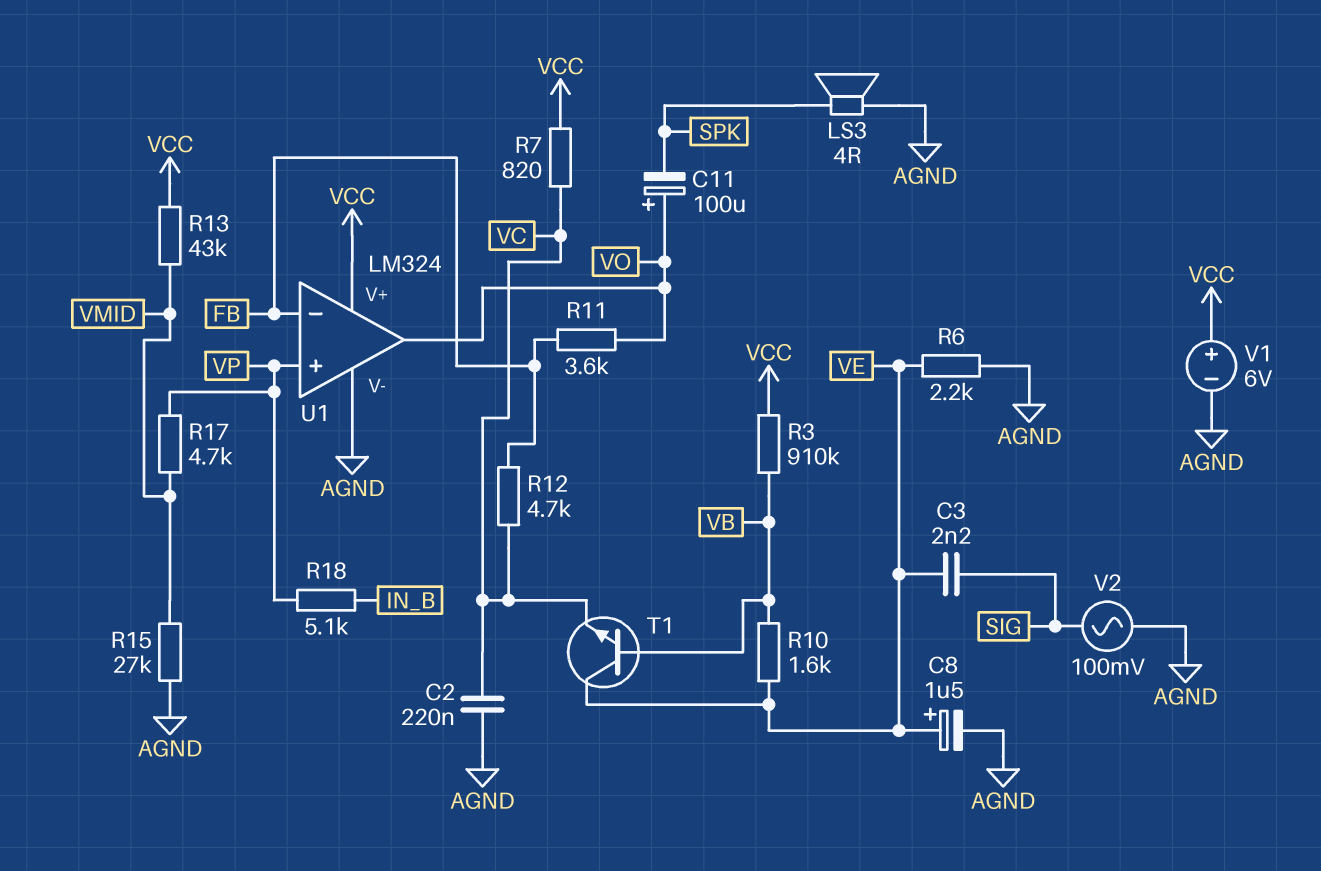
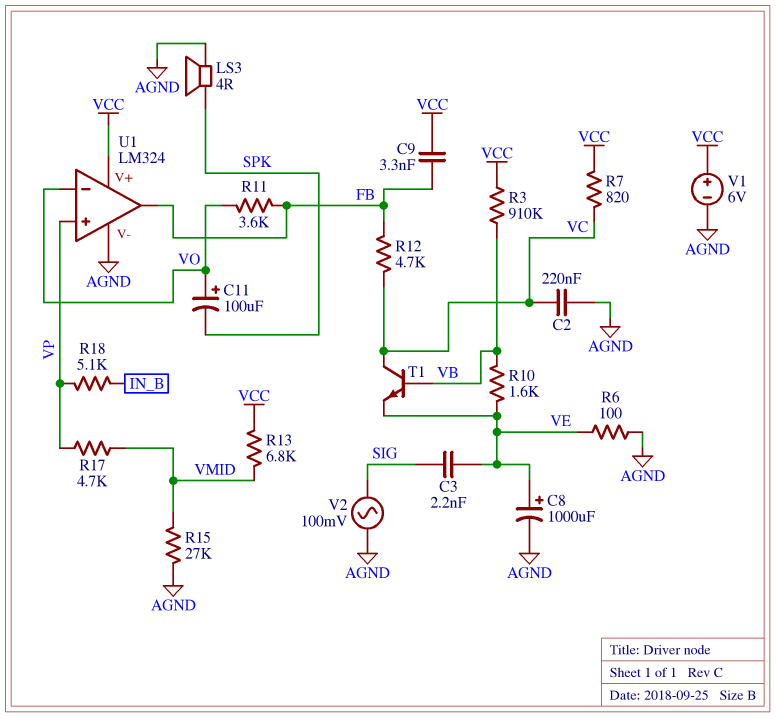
C8: 1.5uF (plus VE, minus AGND) -> 1000uF (plus VE, minus AGND)
C9: none -> 3.3nF (FB, VCC)
R6: 2.2k (AGND, VE) -> 100 (AGND, VE)
R13: 43k (VCC, VMID) -> 6.8k (VCC, VMID)
T1: NPN (B VB, C VE, E VC) -> NPN (B VB, C VC, E VE)
U1 pin in-: FB -> VO
U1 pin out: VO -> FB

